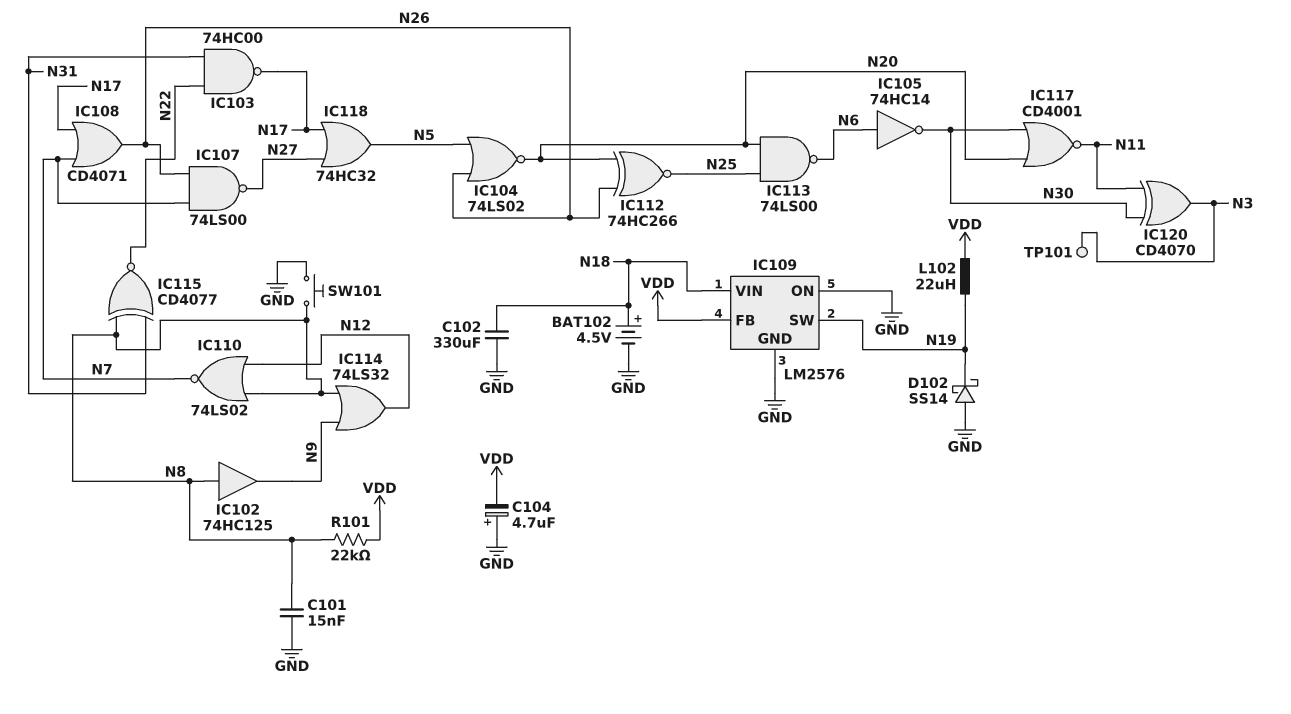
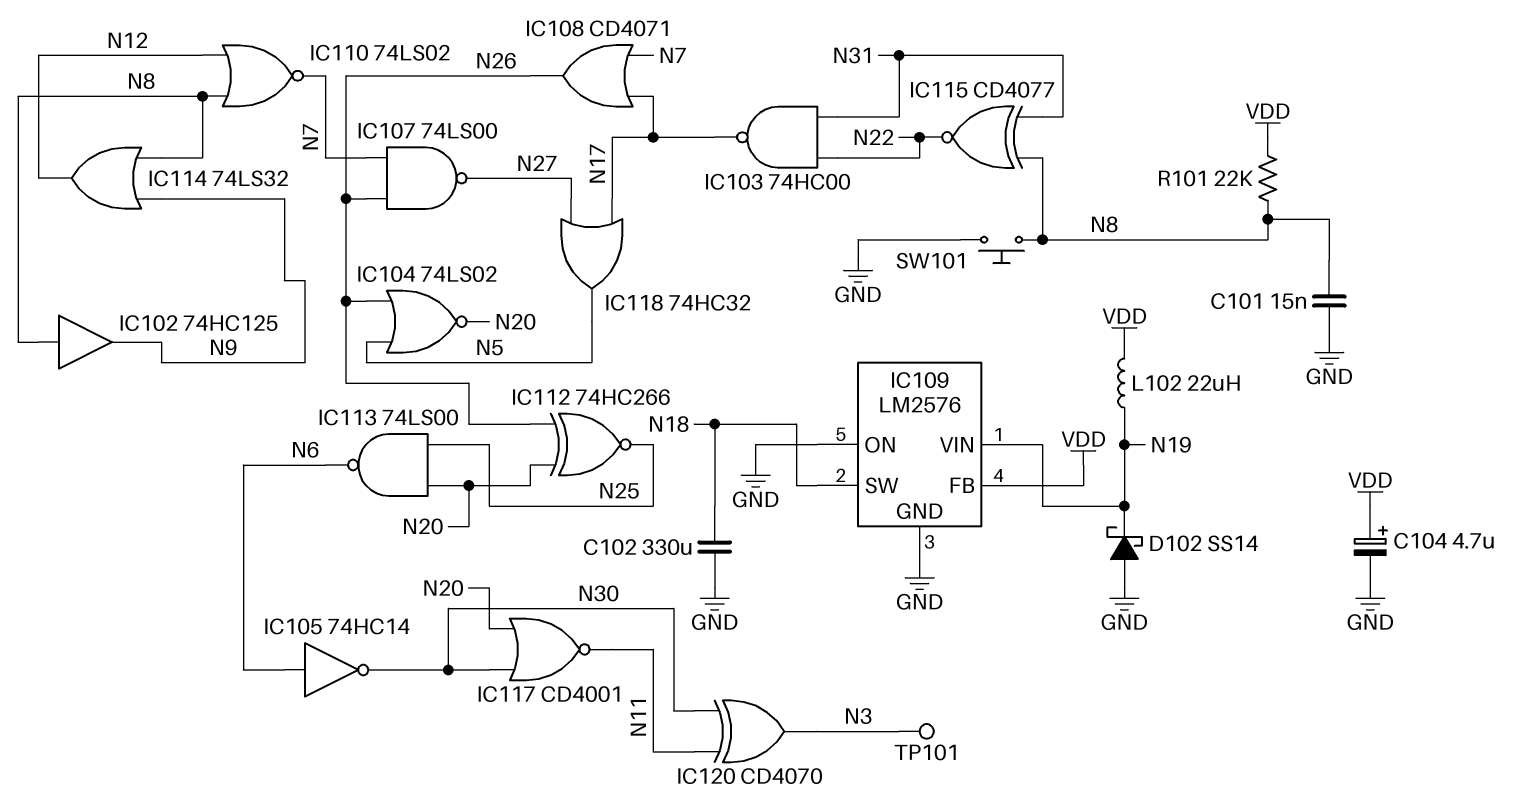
BAT102: 4.5V (plus N18, minus GND) -> none
C104: 4.7uF (plus GND, minus VDD) -> 4.7uF (plus VDD, minus GND)
IC109 pin SW: N19 -> N18
IC109 pin VIN: N18 -> N19

